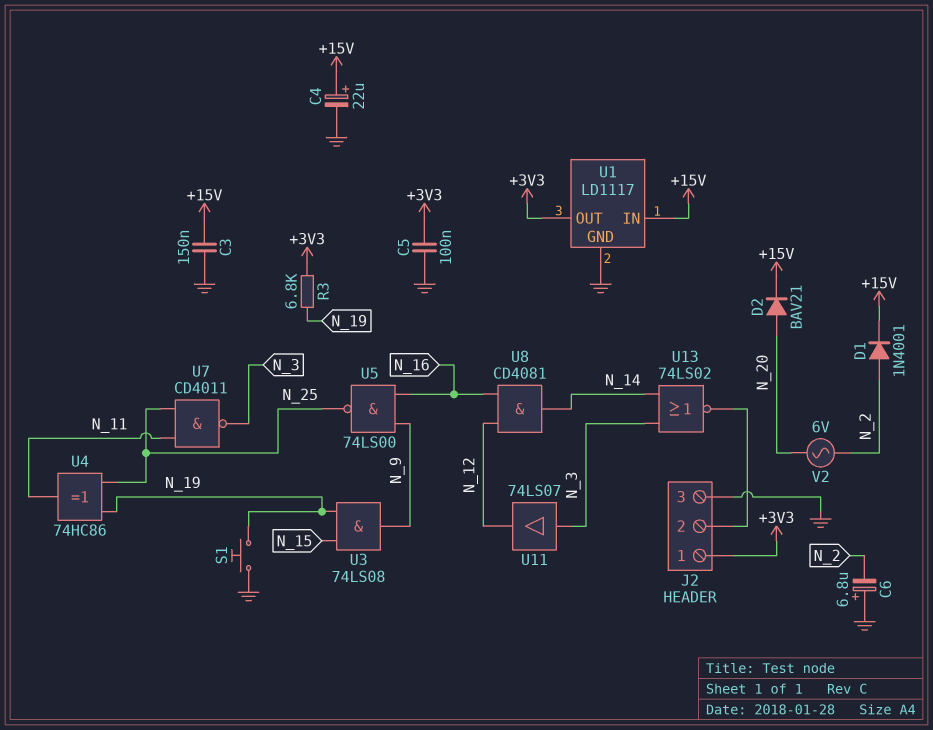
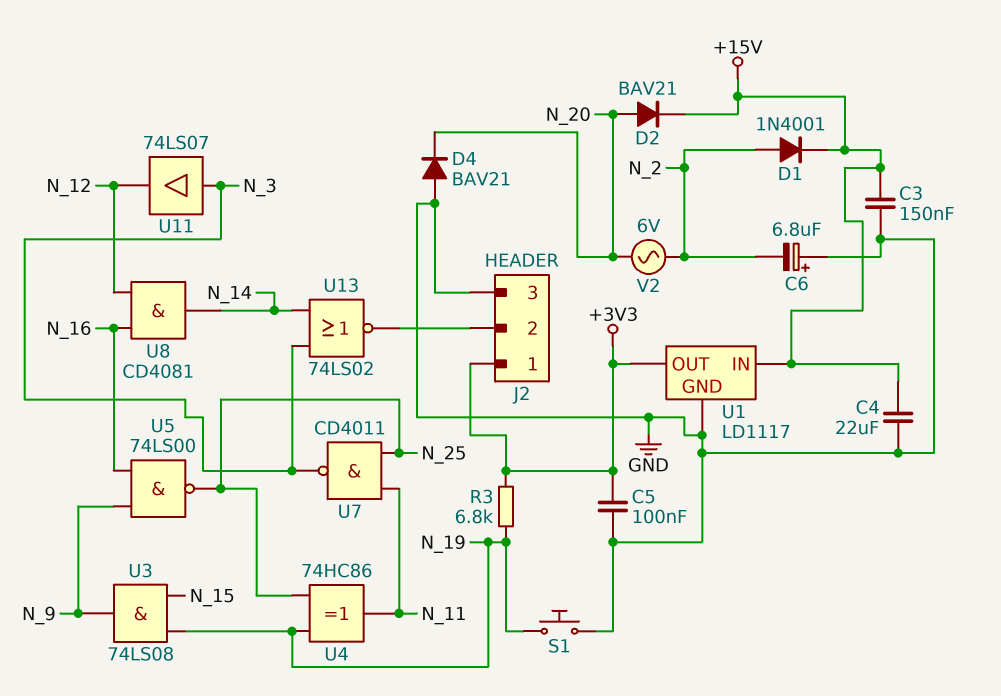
C4: 22uF (plus +15V, minus GND) -> 22uF (+15V, GND)
D4: none -> diode BAV21 (A GND, K N_20)

